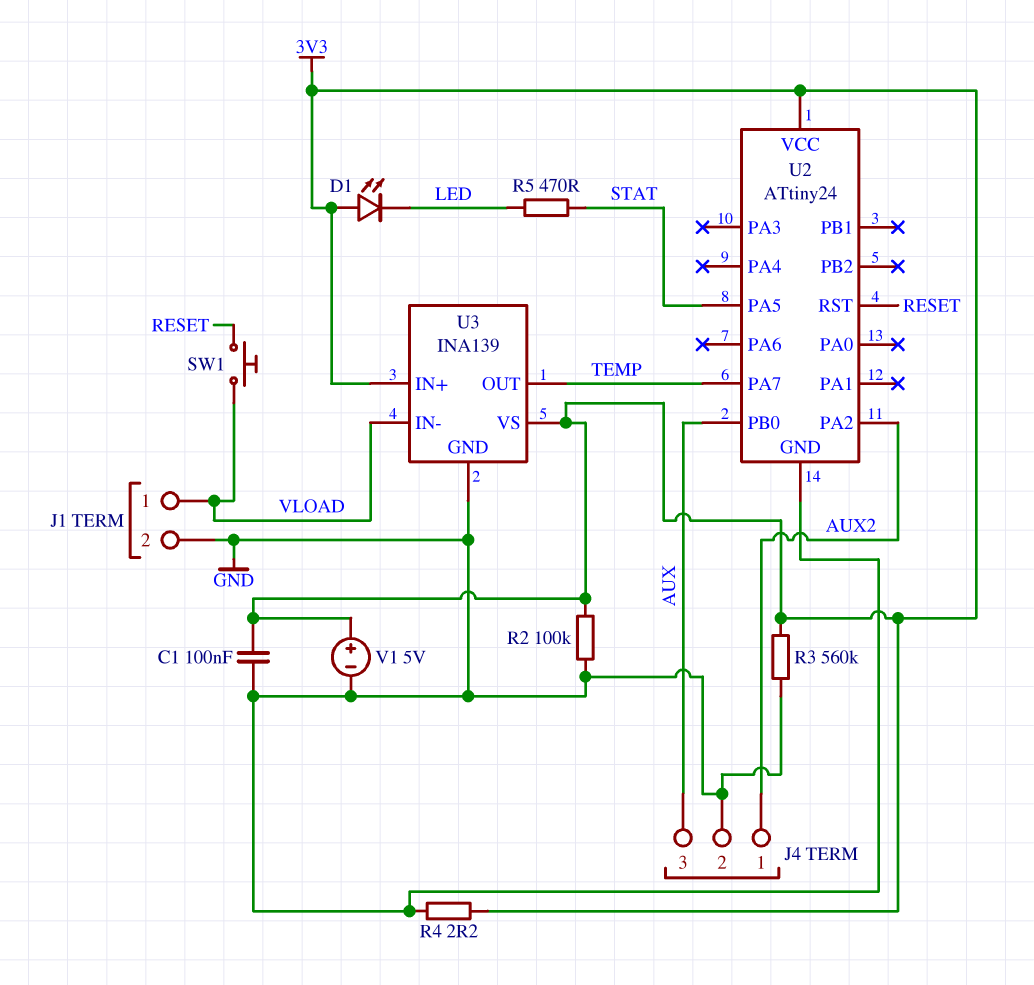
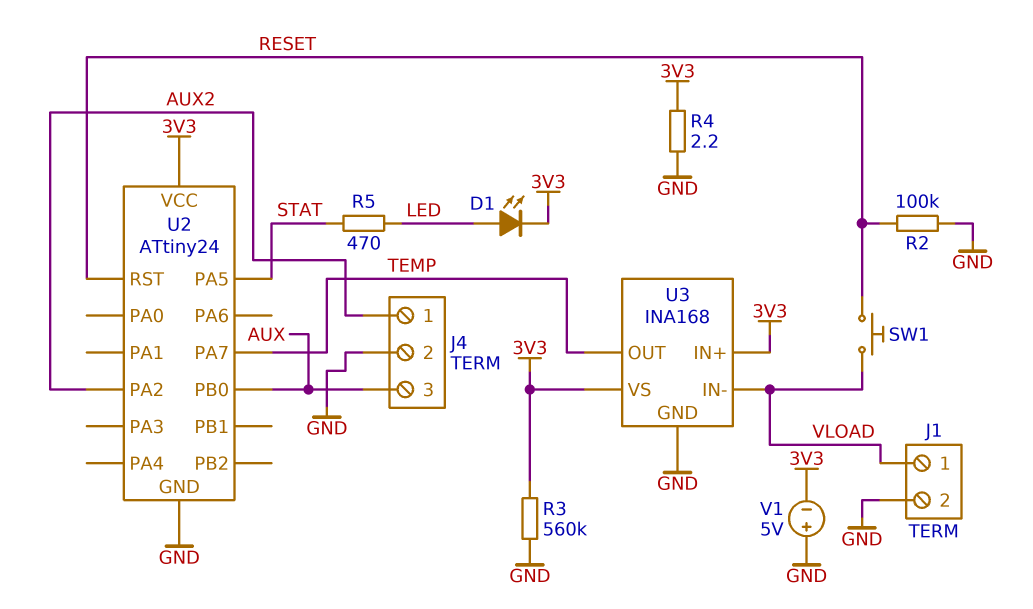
C1: 100nF (3V3, GND) -> none
D1: LED (A 3V3, K LED) -> LED (A LED, K 3V3)
R2: 100k (3V3, GND) -> 100k (GND, RESET)
U3: INA139 -> INA168
V1: 5V (plus 3V3, minus GND) -> 5V (plus GND, minus 3V3)

